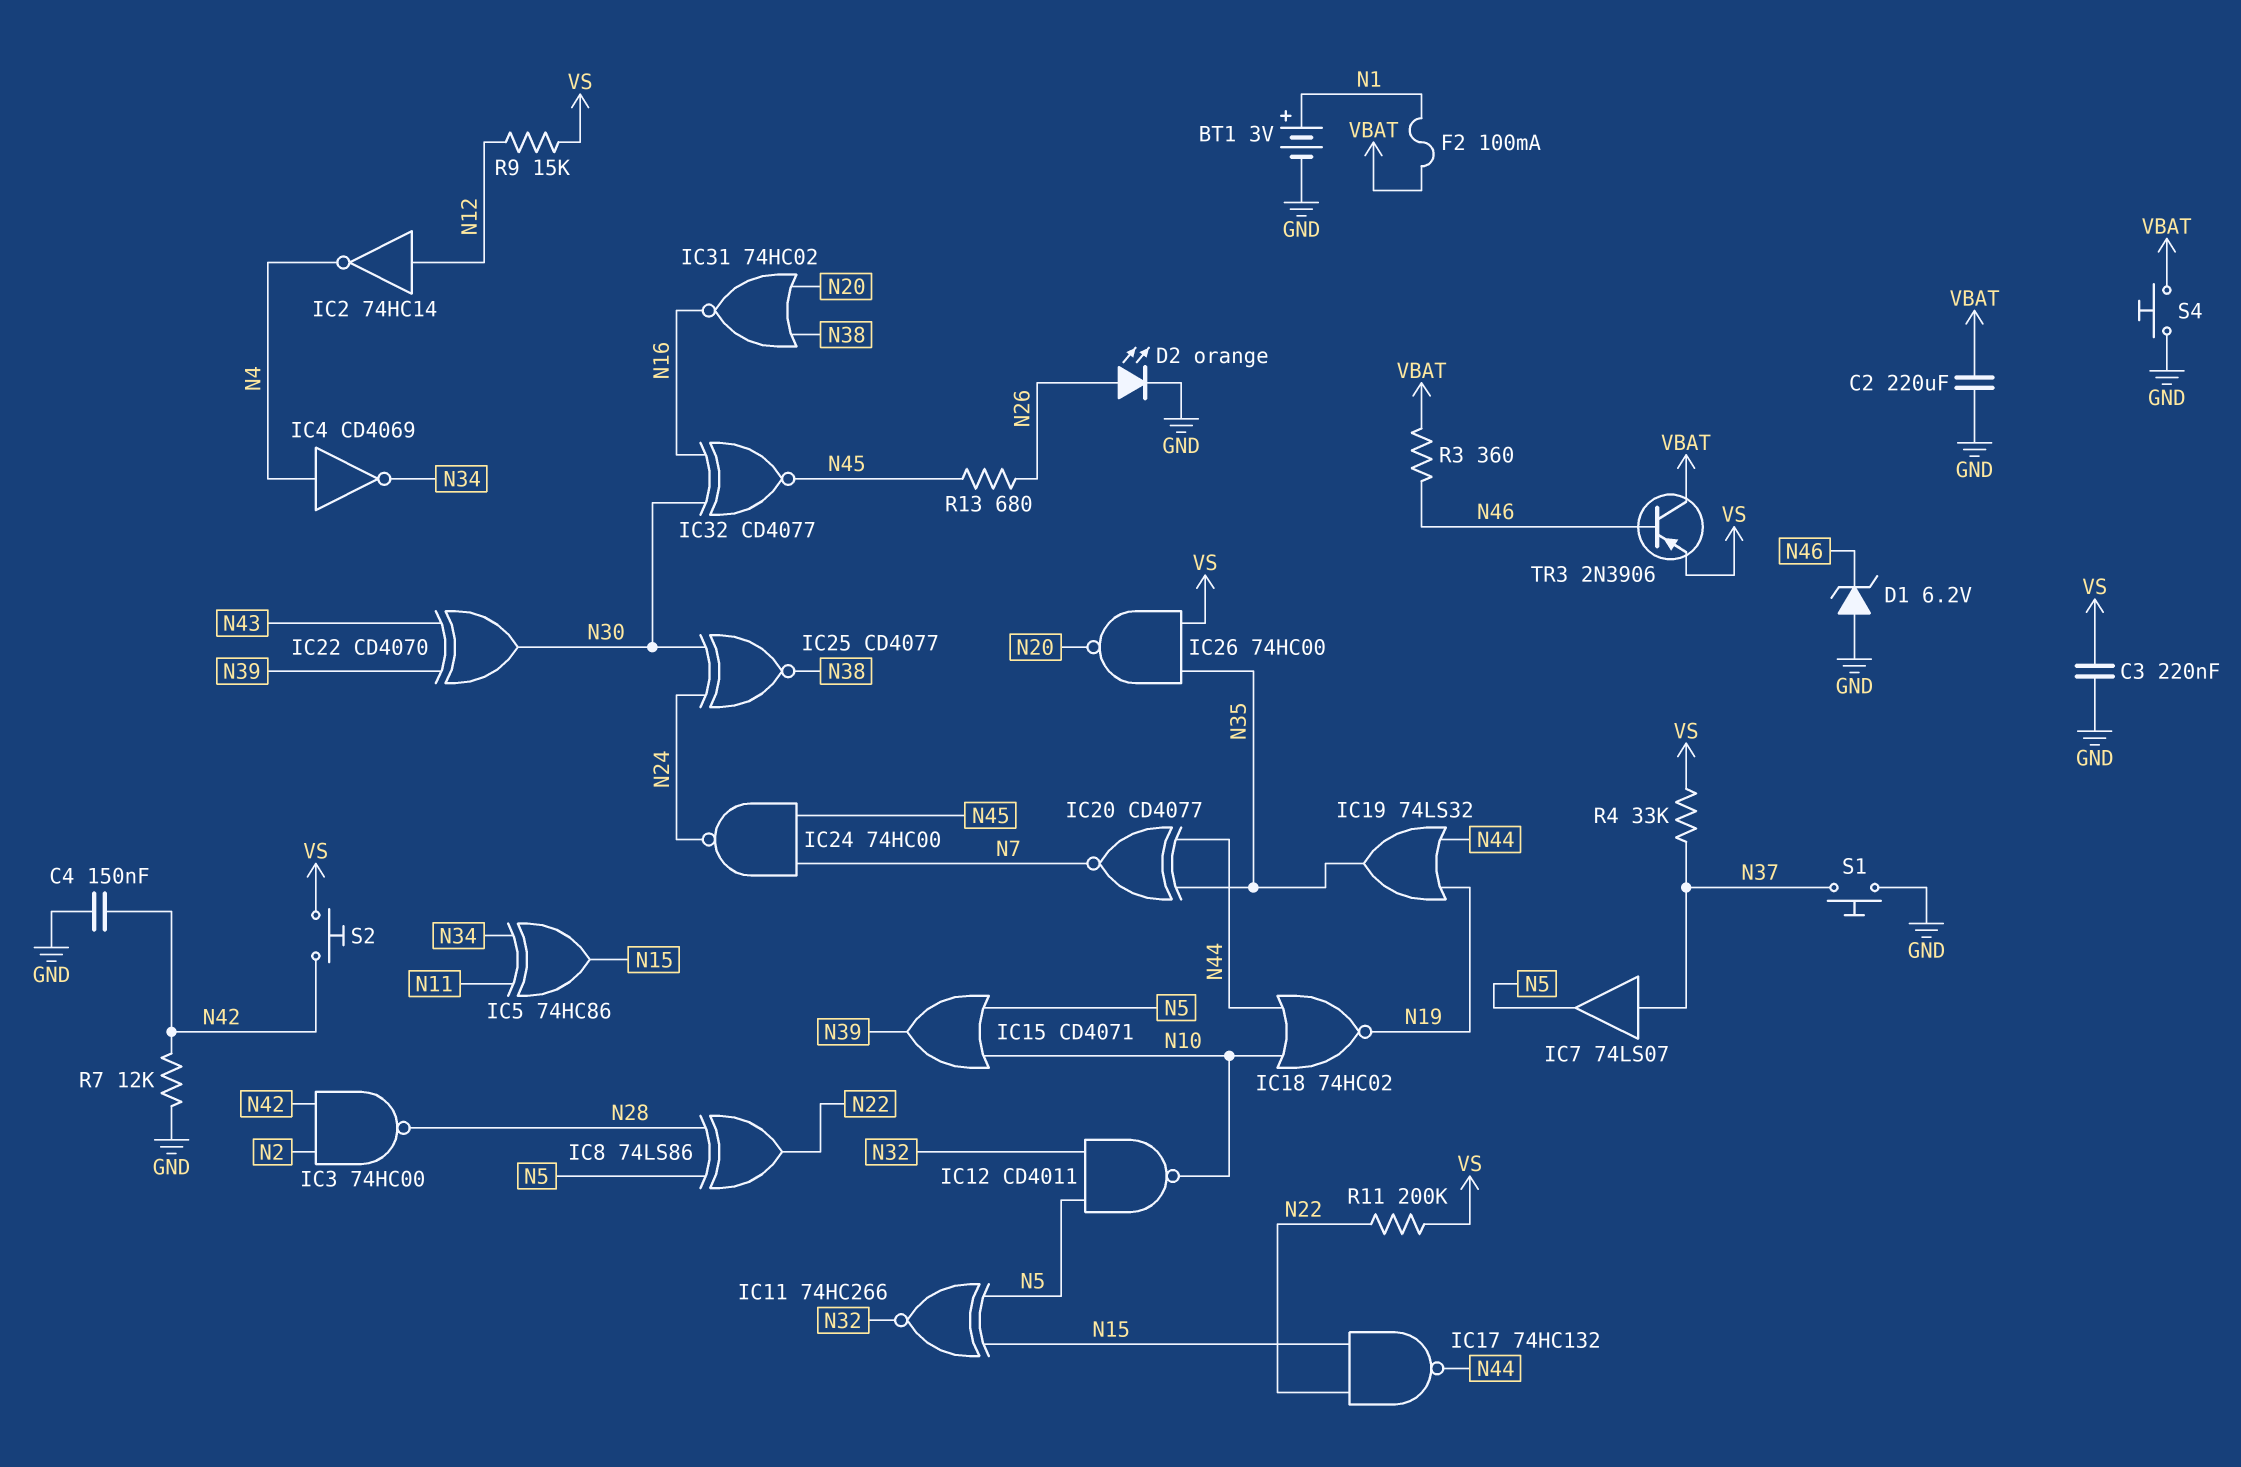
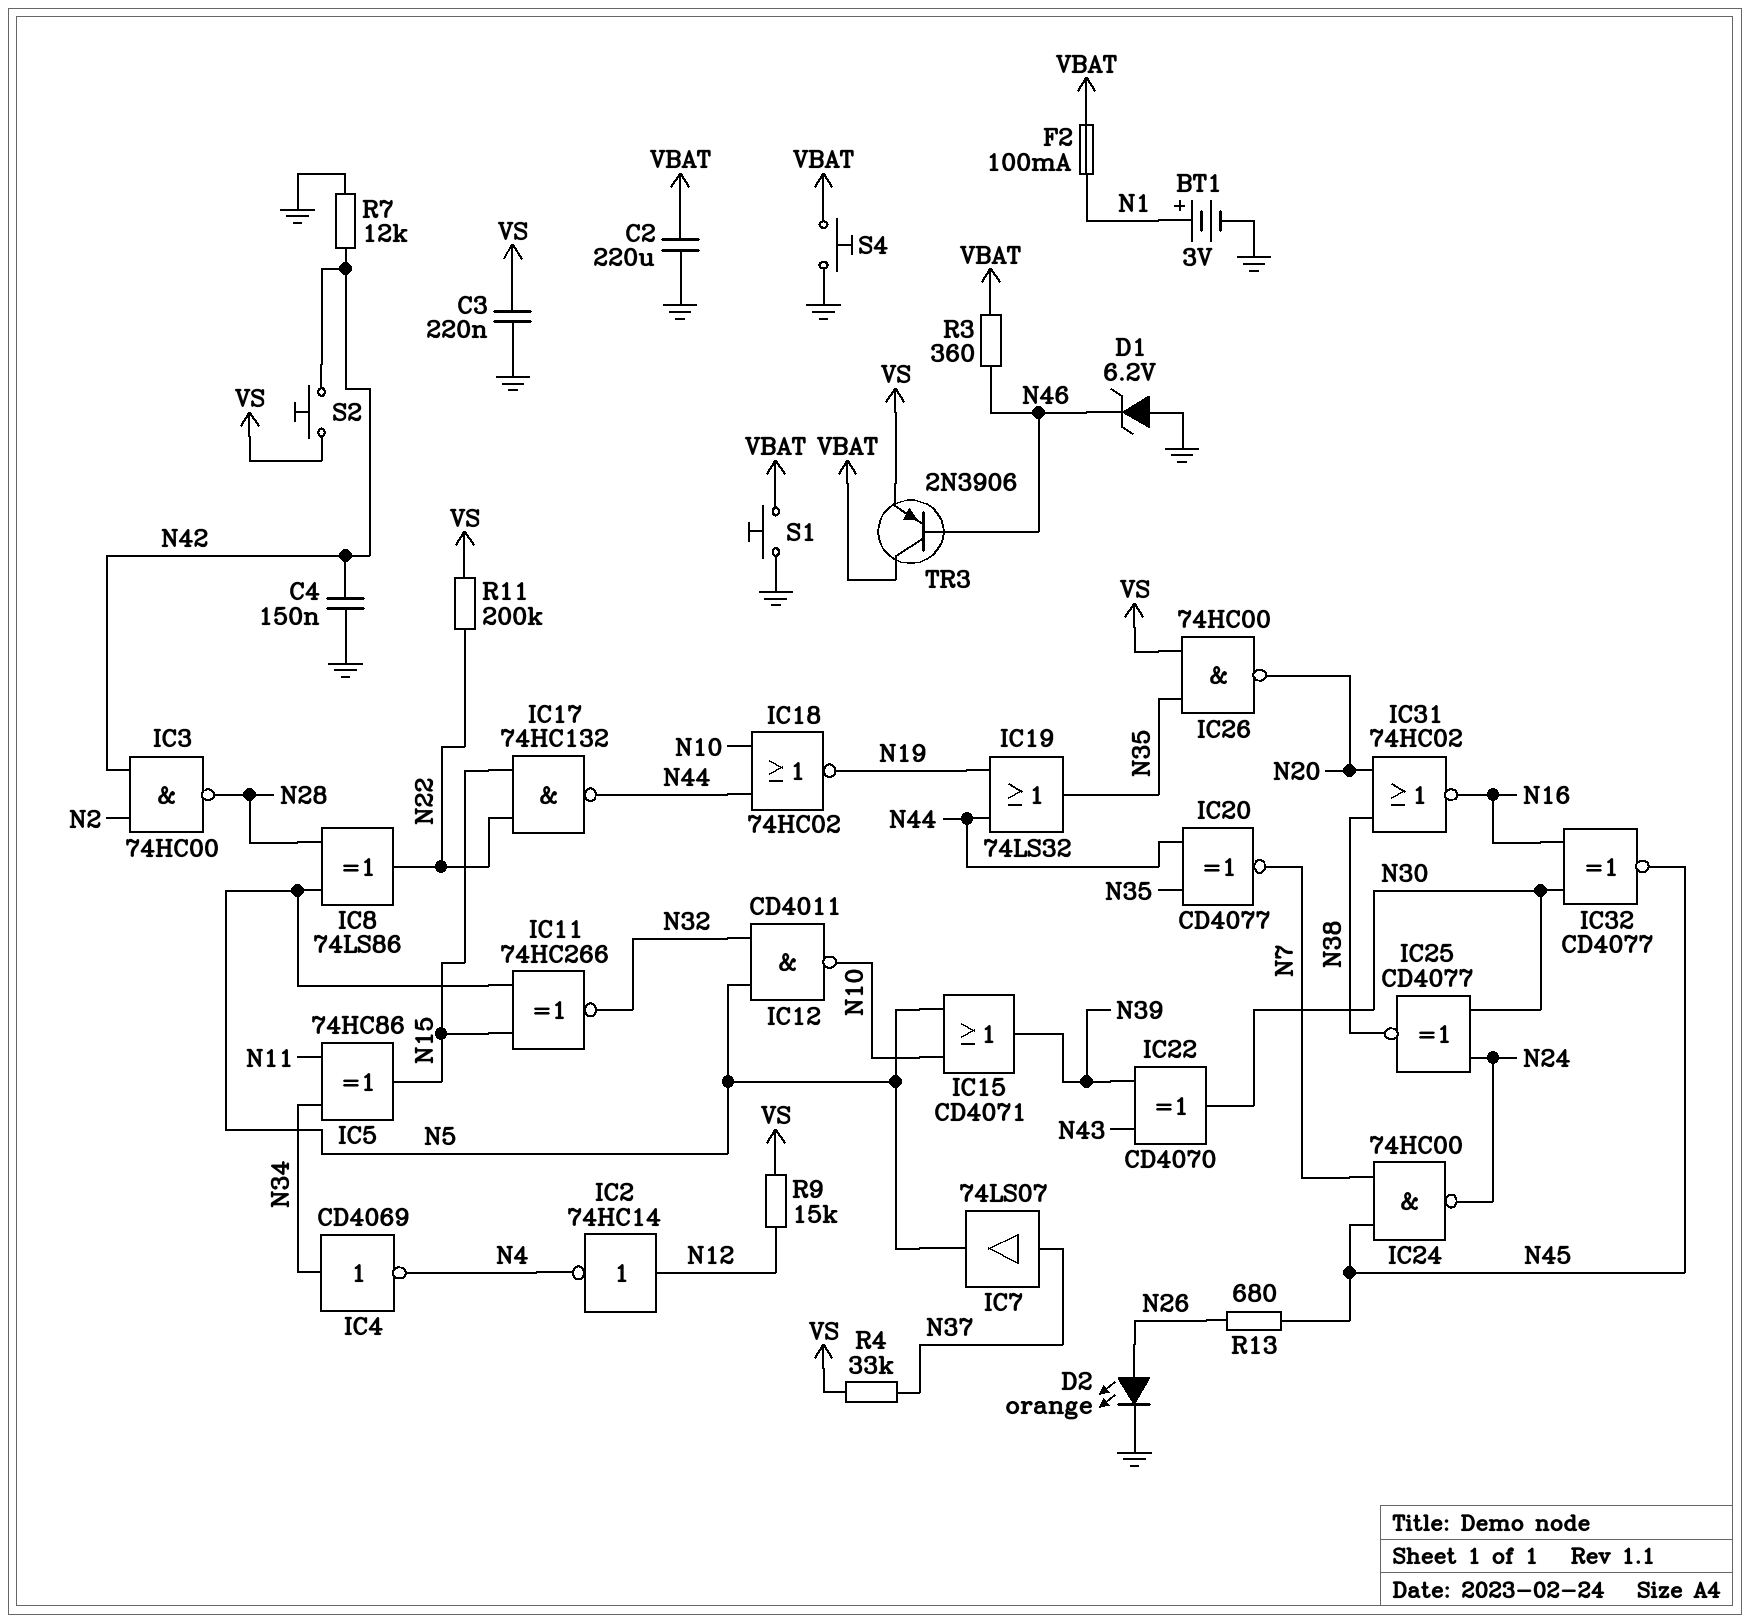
IC4: NOT CD4069 (in N4, out N34) -> NOT CD4069 (in N34, out N4)
S1: button (GND, N37) -> button (GND, VBAT)

